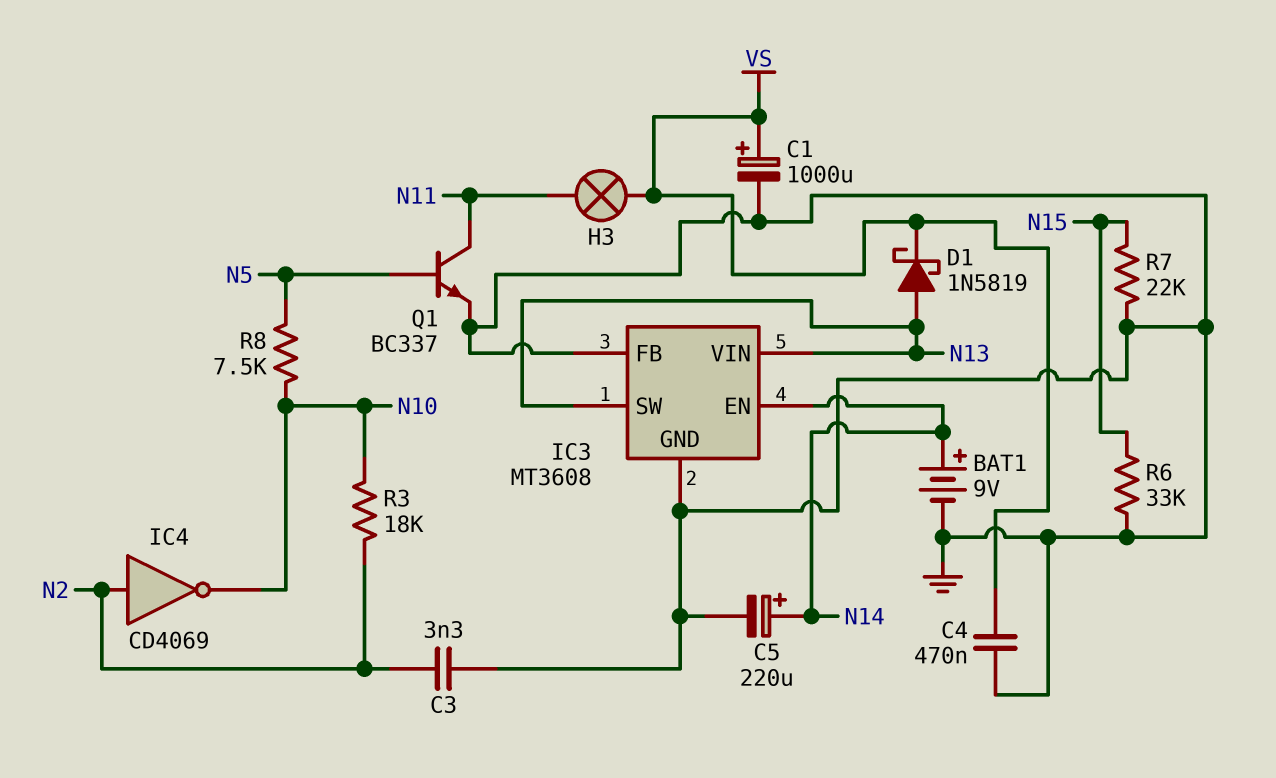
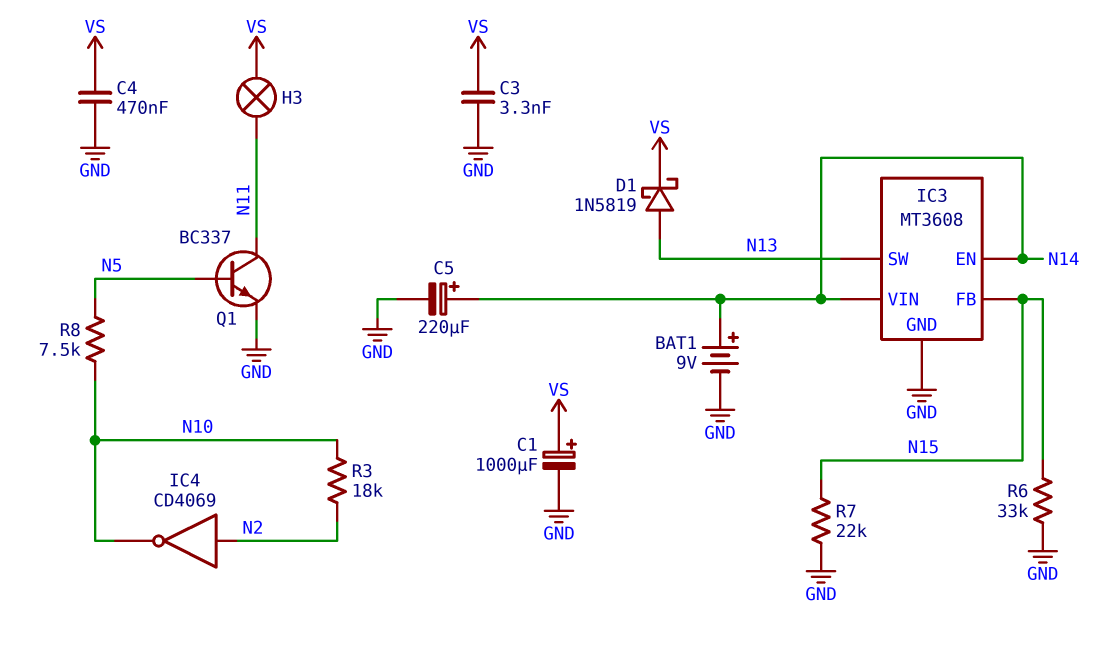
C3: 3.3nF (GND, N2) -> 3.3nF (GND, VS)
IC3 pin FB: GND -> N15
IC3 pin VIN: N13 -> N14

